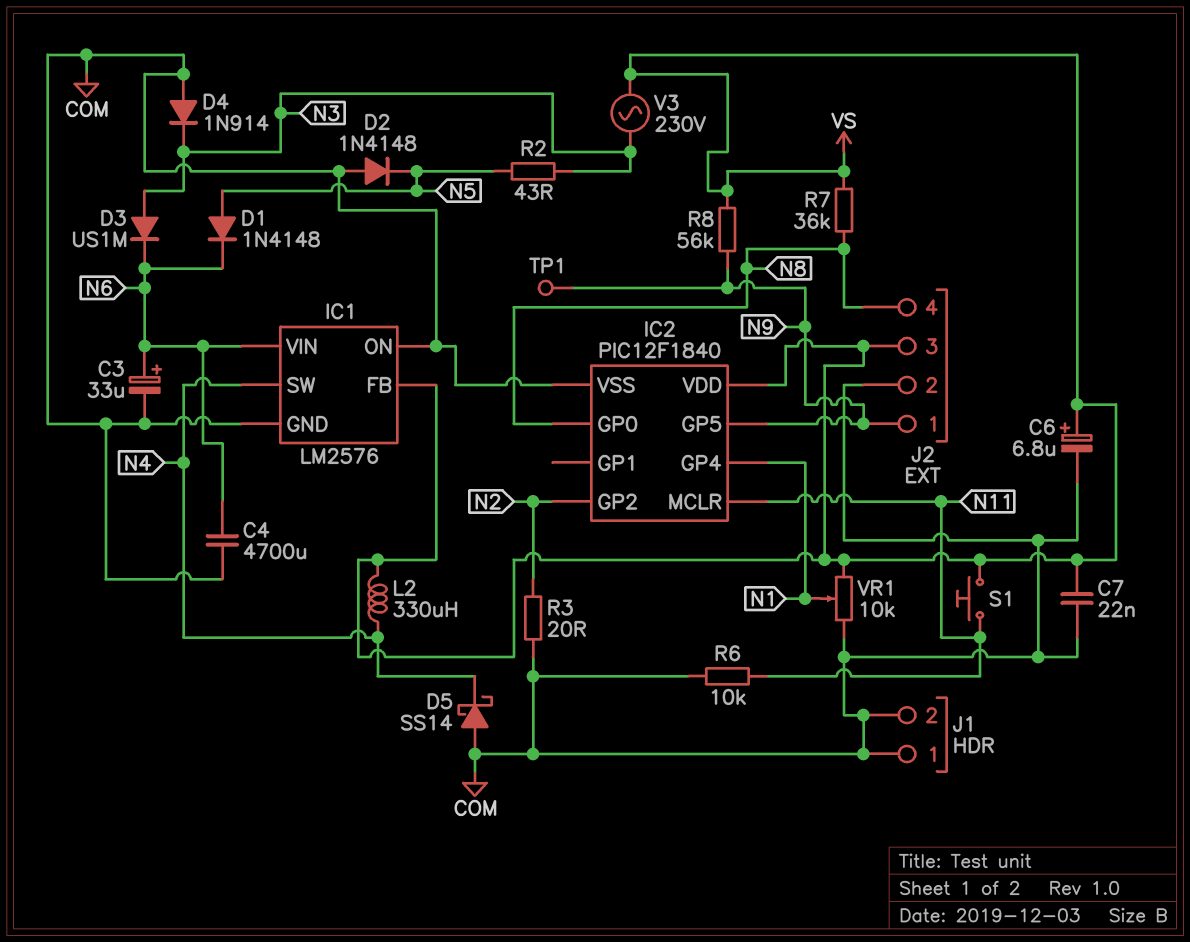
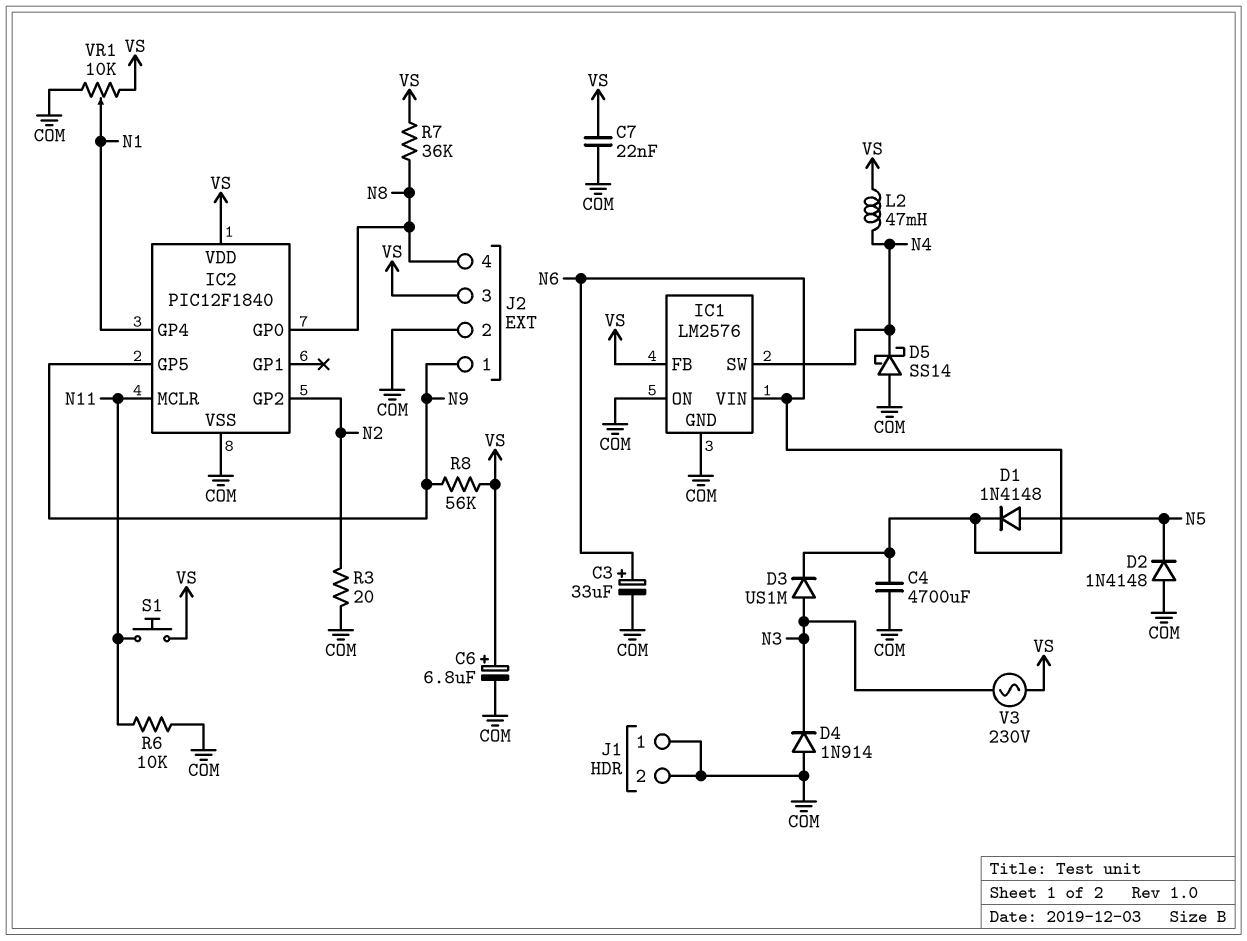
L2: 330uH (N4, VS) -> 47mH (N4, VS)
R2: 43 (N3, N5) -> none
TP1: test point (N9) -> none

